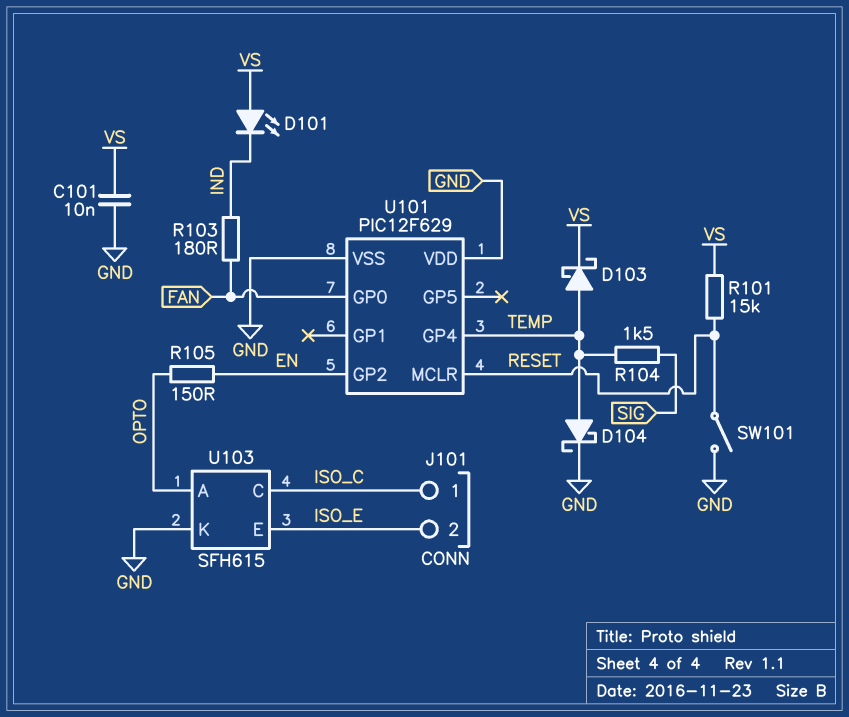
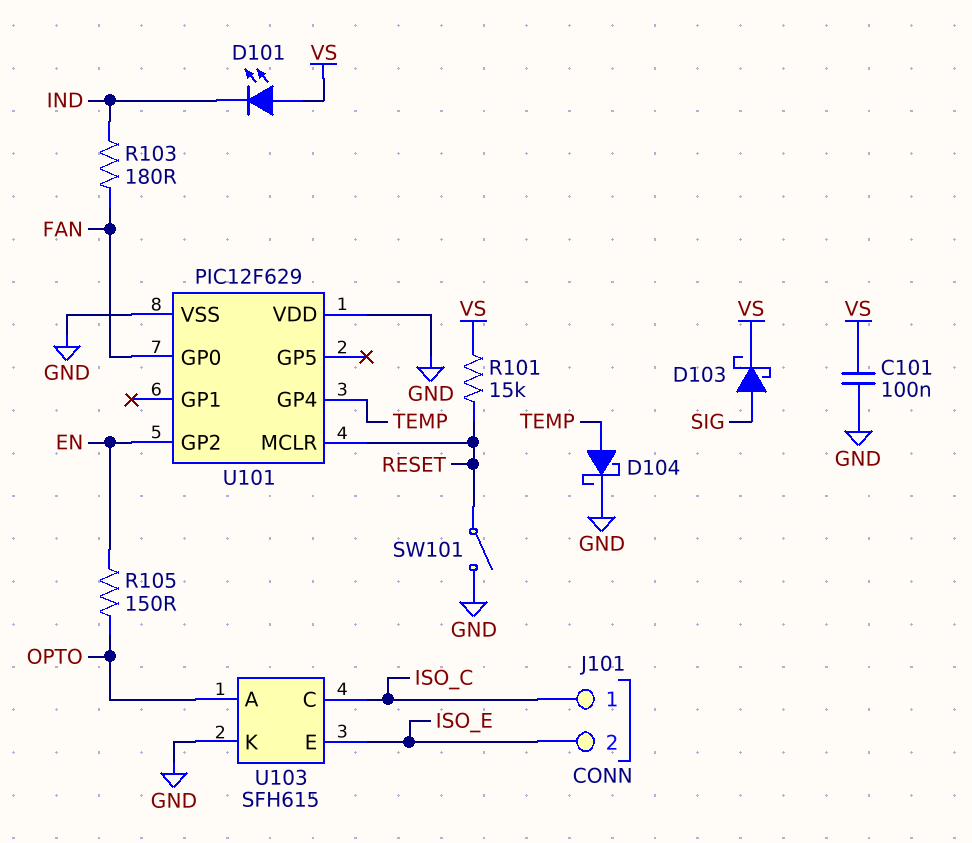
C101: 10nF (GND, VS) -> 100nF (GND, VS)
D103: schottky (A TEMP, K VS) -> schottky (A SIG, K VS)
R104: 1.5k (SIG, TEMP) -> none

